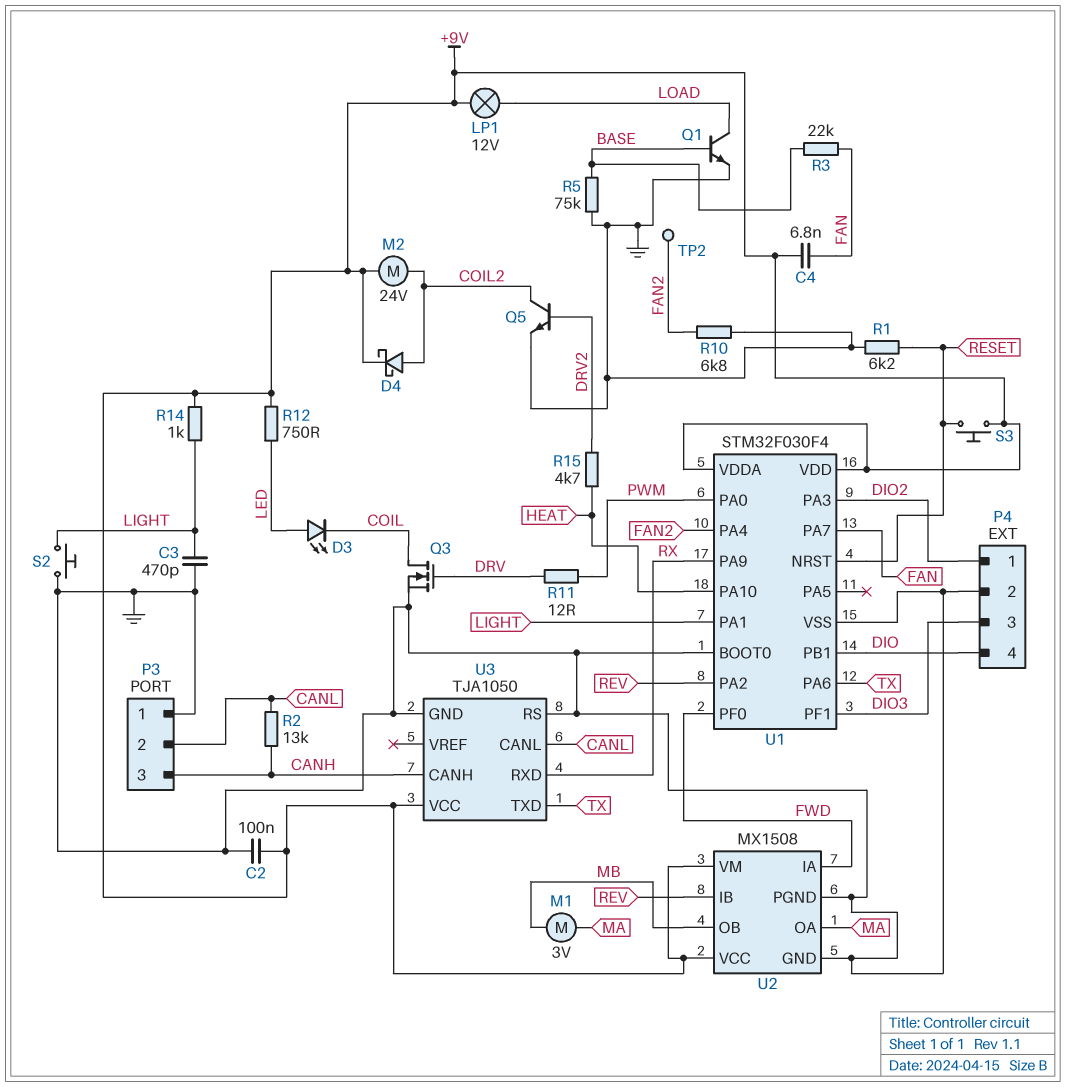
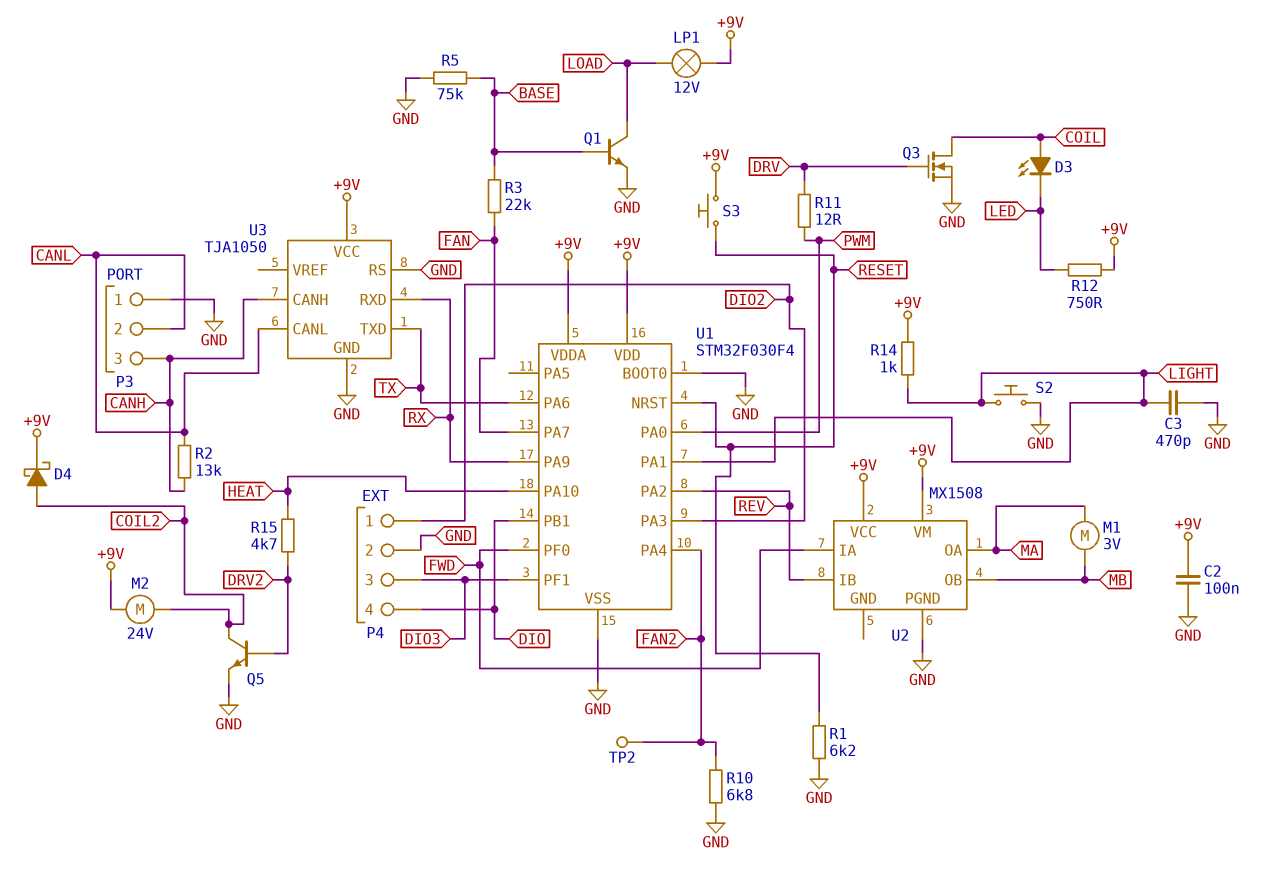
C4: 6.8nF (+9V, FAN) -> none
D3: LED (A LED, K COIL) -> LED (A COIL, K LED)
U2 pin GND: GND -> none

